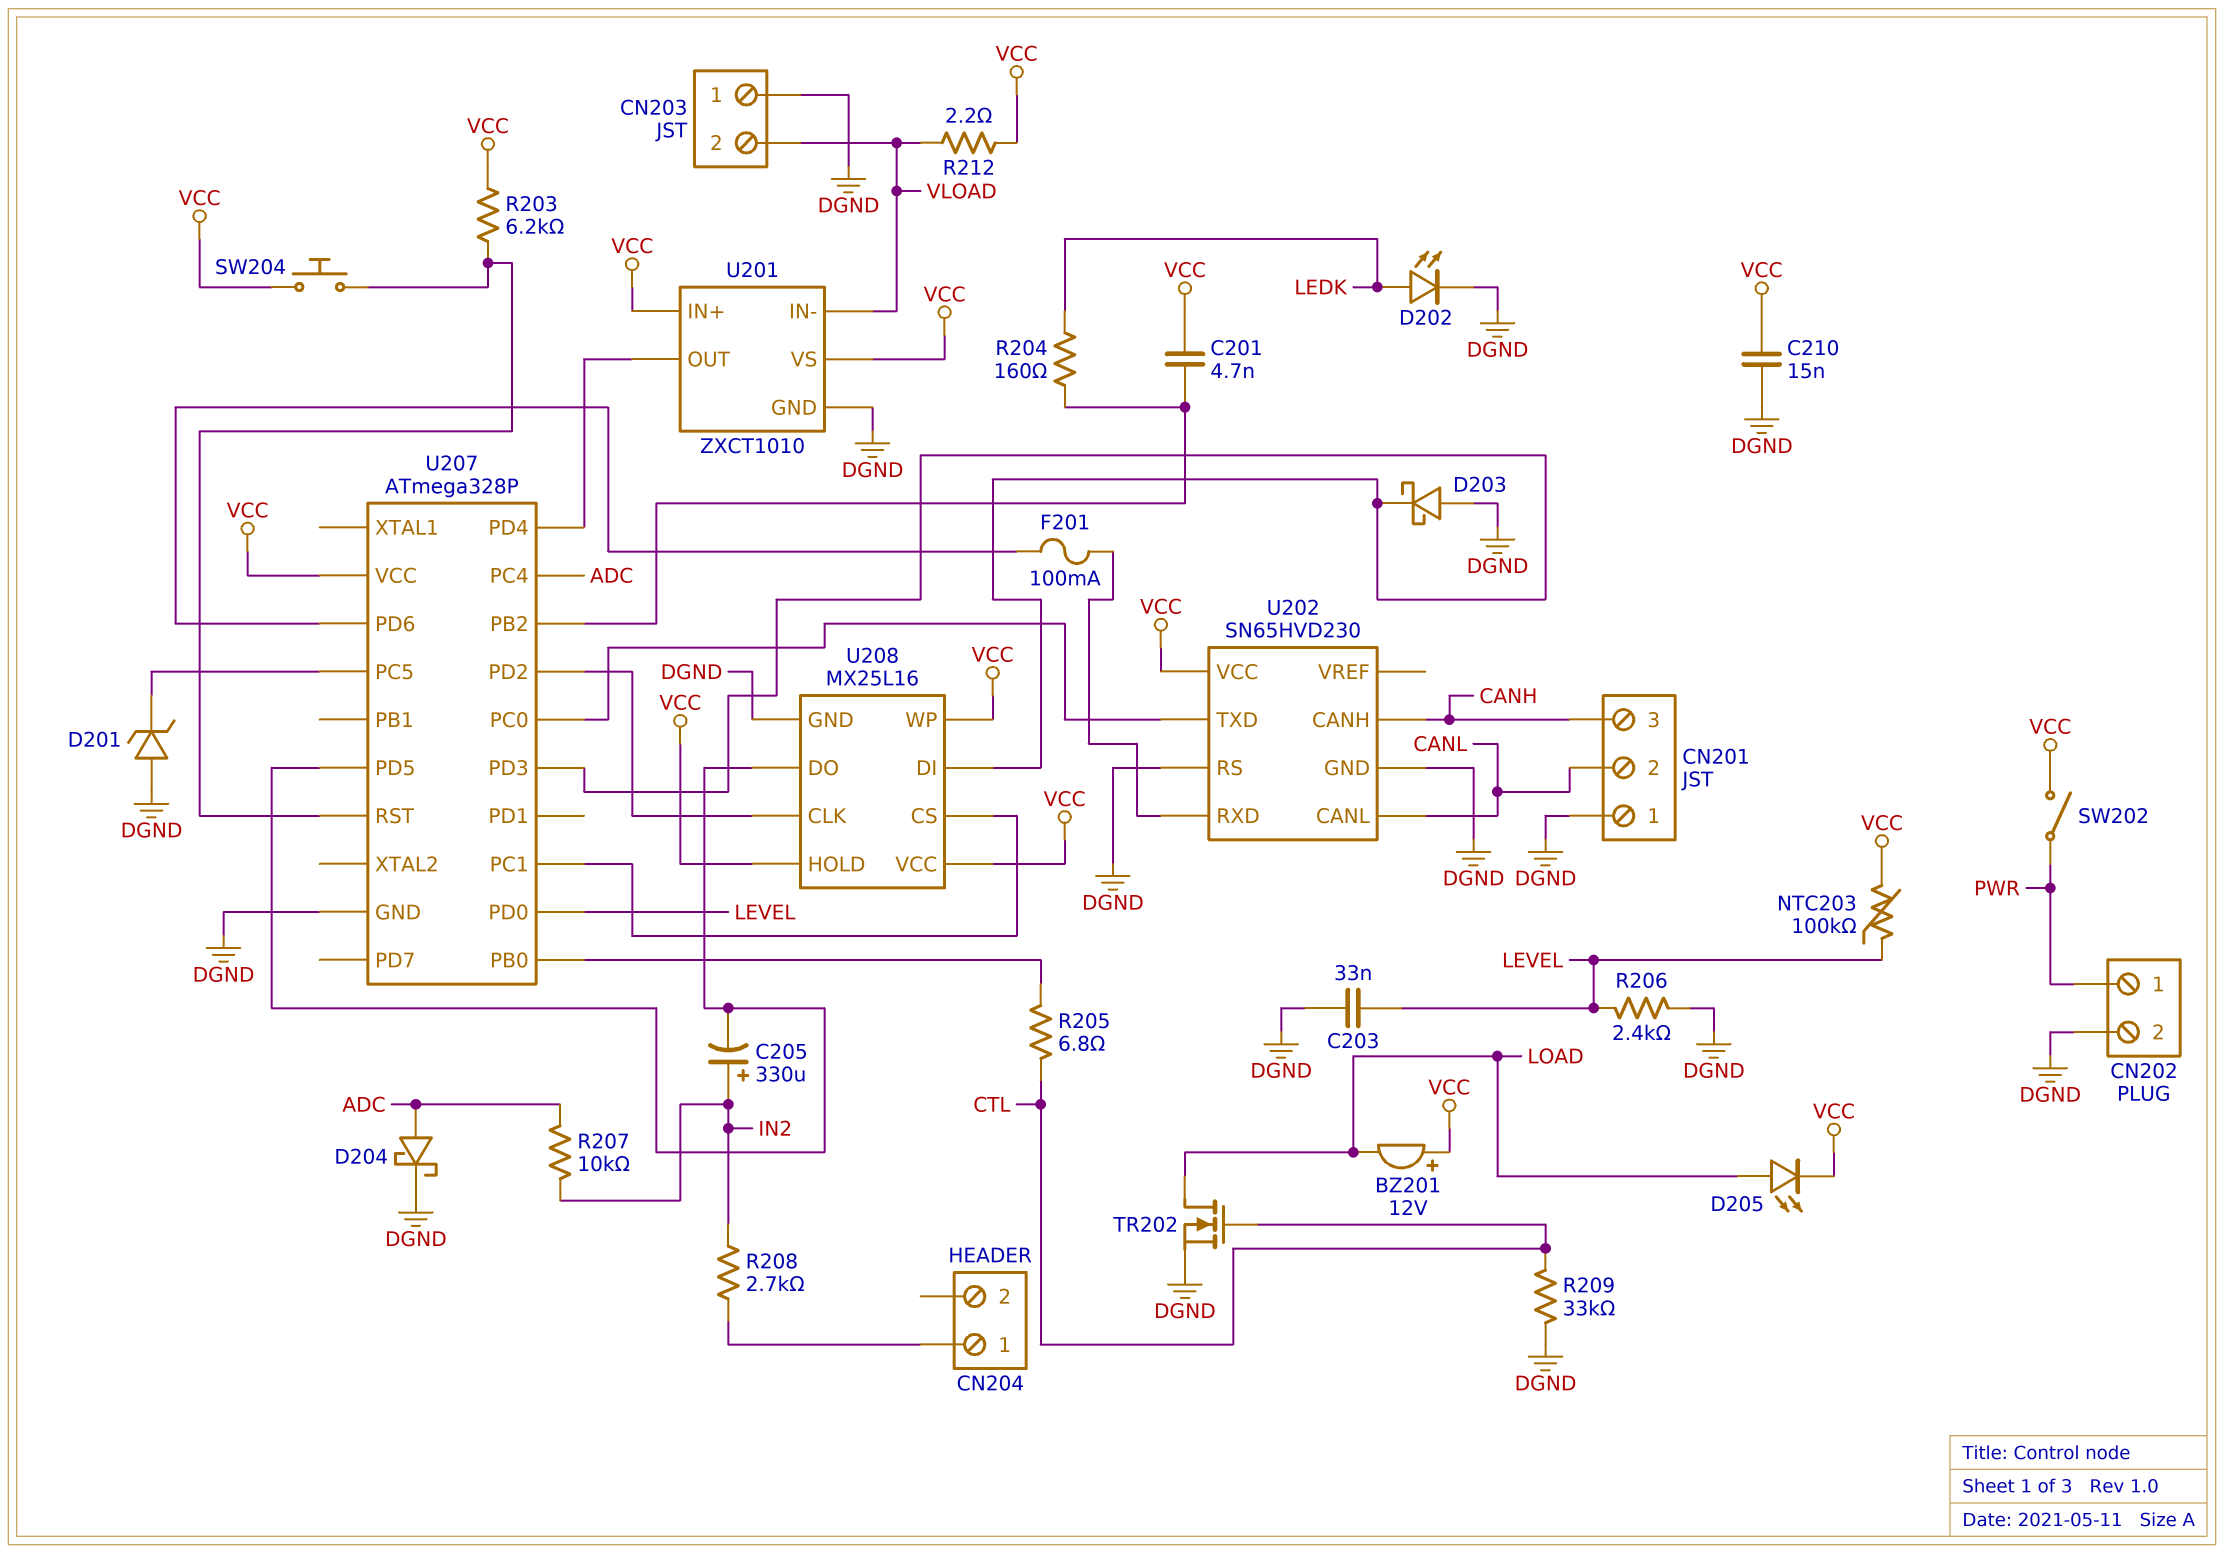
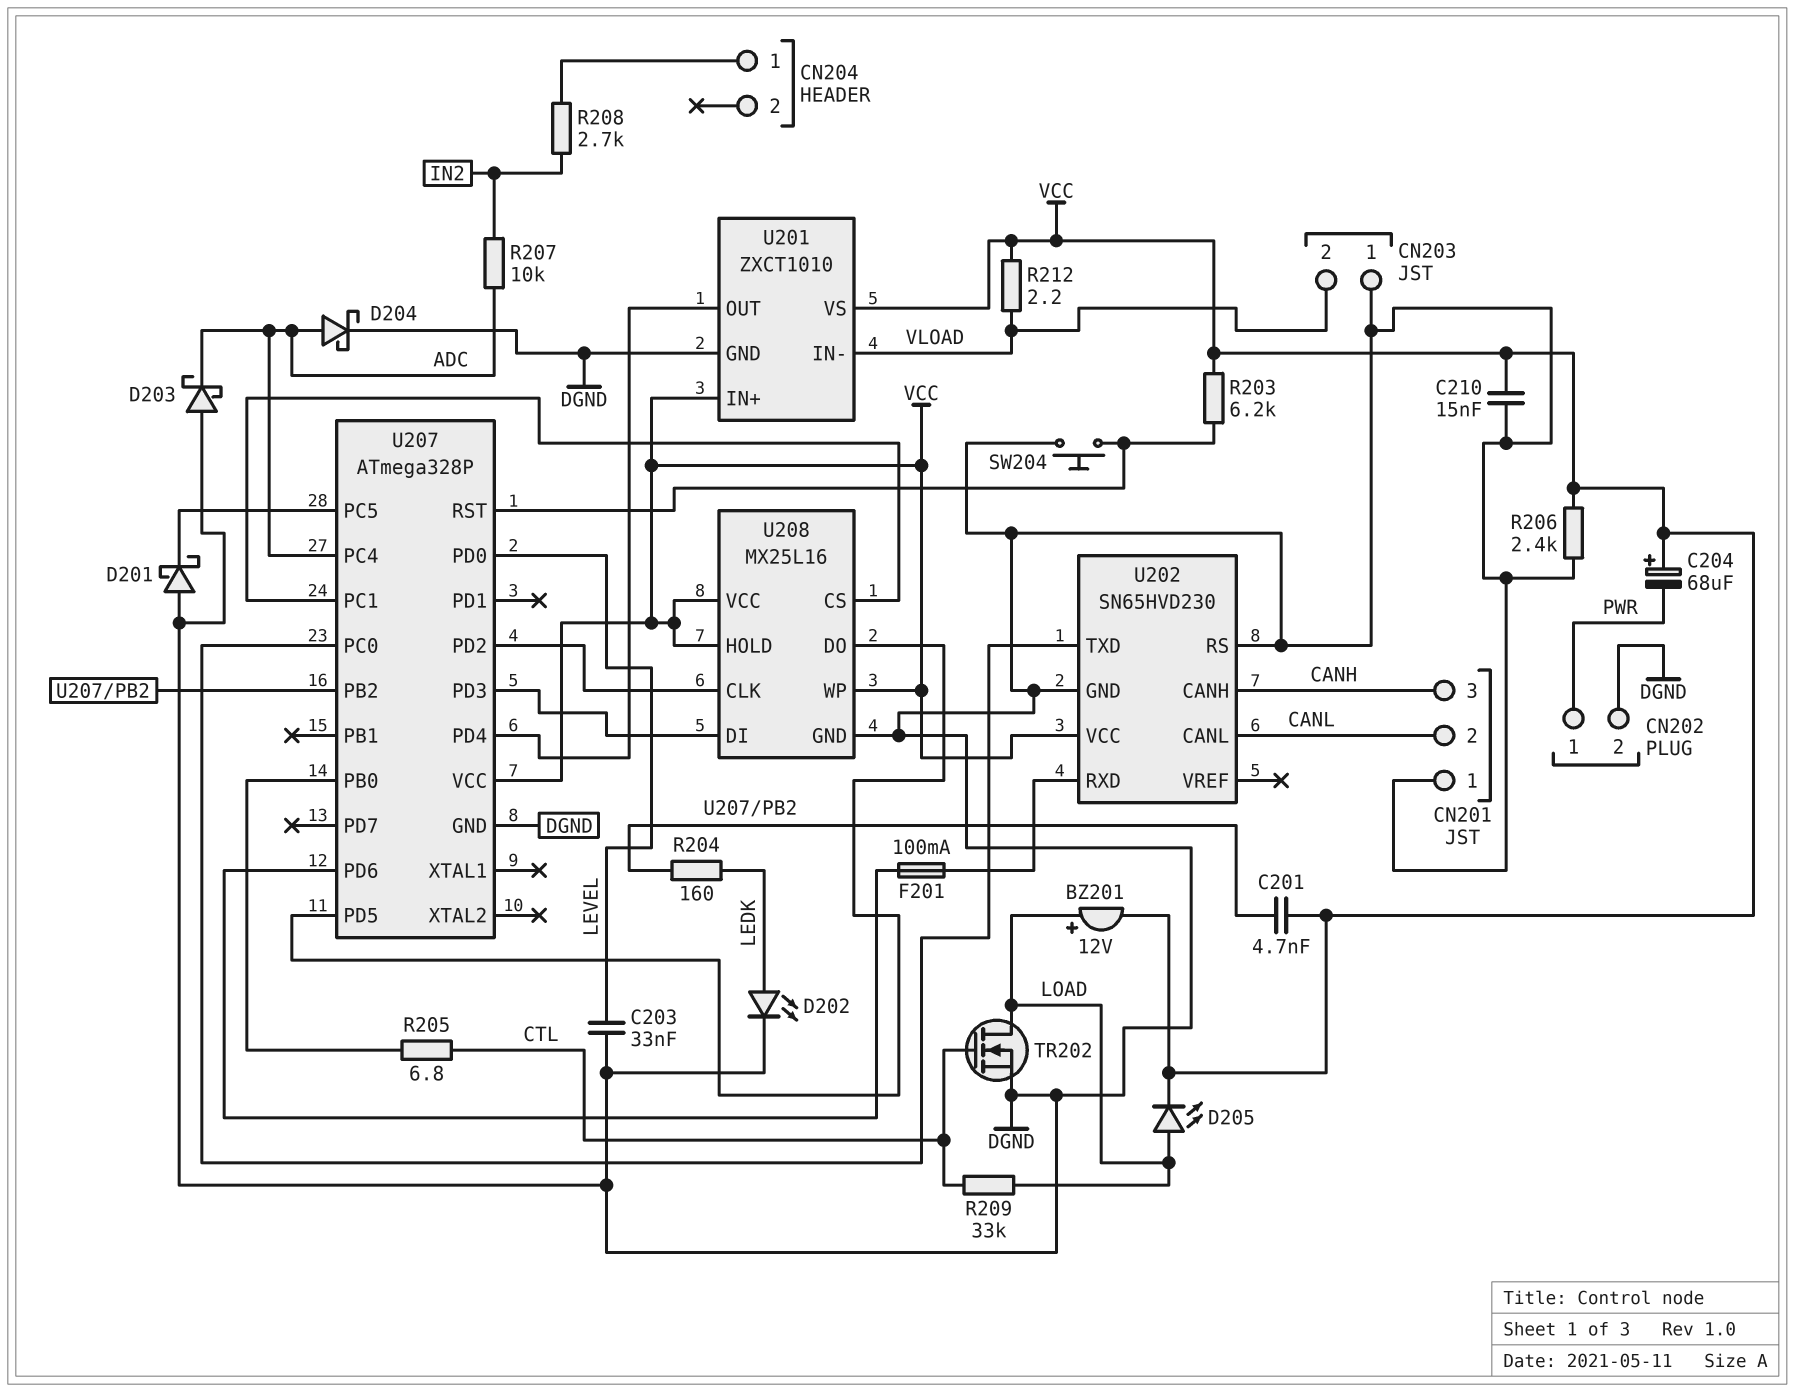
BZ201: buzzer 12V (plus VCC, minus LOAD) -> buzzer 12V (plus LOAD, minus VCC)
C204: none -> 68uF (plus VCC, minus PWR)
C205: 330uF (plus IN2, minus U207/PD5) -> none
D201: zener (A DGND, K U207/PC5) -> schottky (A DGND, K U207/PC5)
D203: schottky (A DGND, K U207/PD3) -> schottky (A DGND, K ADC)
NTC203: 100k (LEVEL, VCC) -> none
R206: 2.4k (DGND, LEVEL) -> 2.4k (DGND, VCC)
R209: 33k (CTL, DGND) -> 33k (CTL, LOAD)
SW202: switch (PWR, VCC) -> none
SW204: button (U207/RST, VCC) -> button (DGND, U207/RST)

